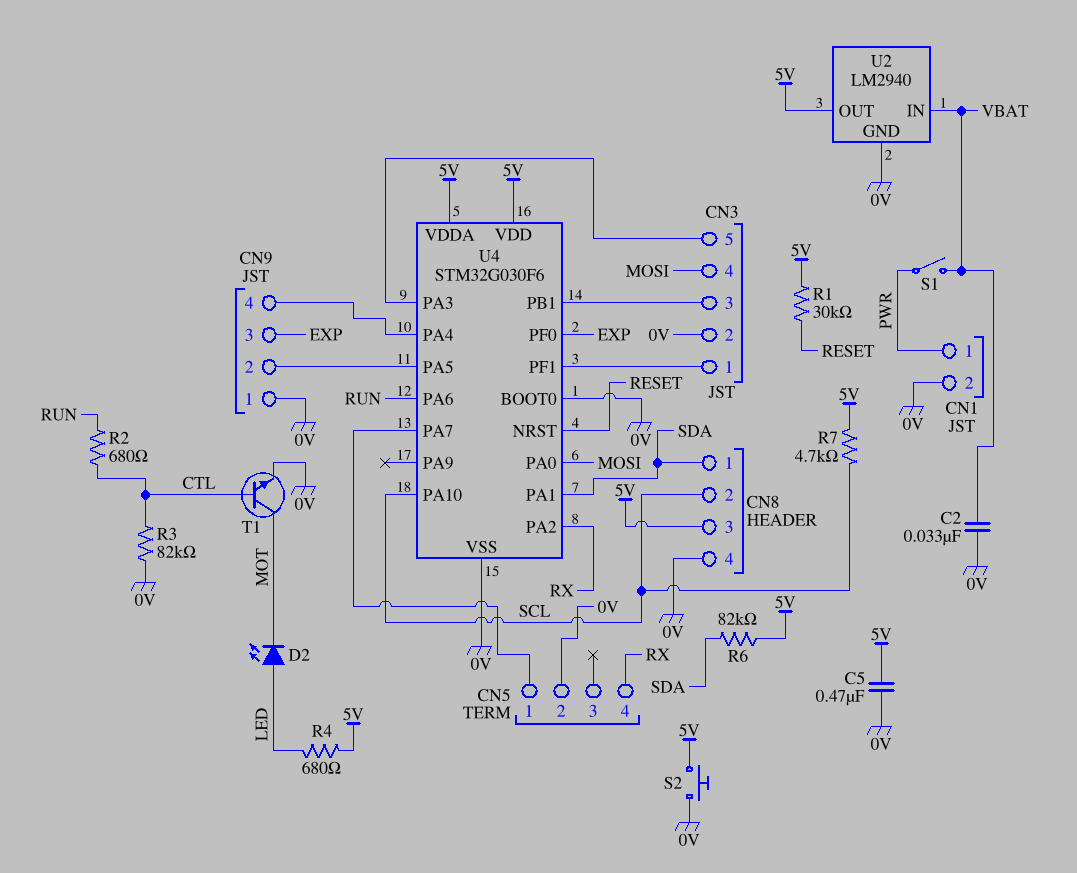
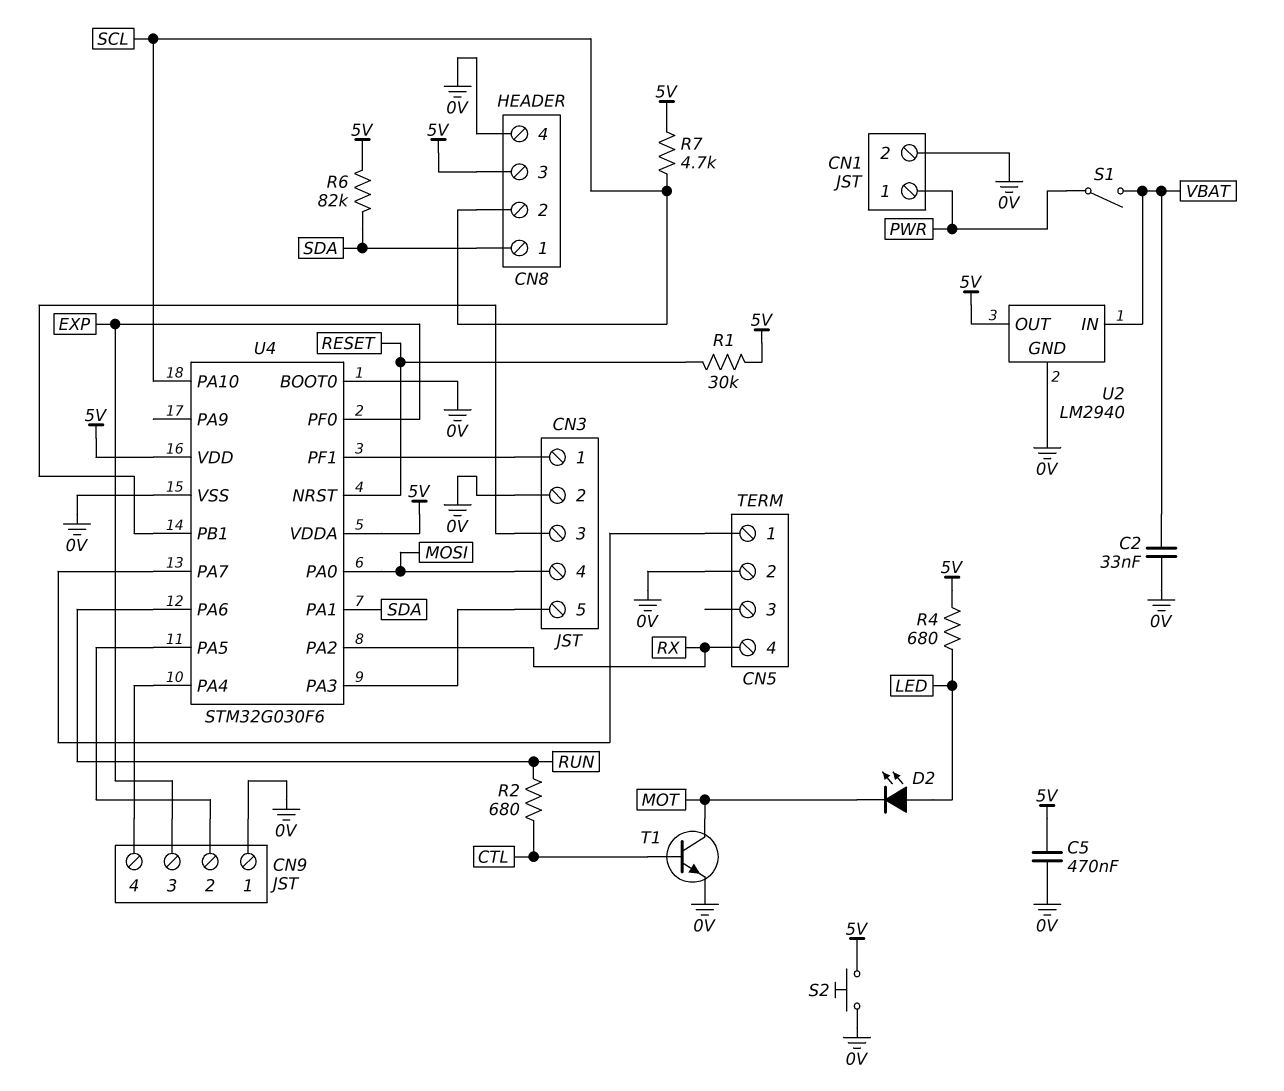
R3: 82k (0V, CTL) -> none

